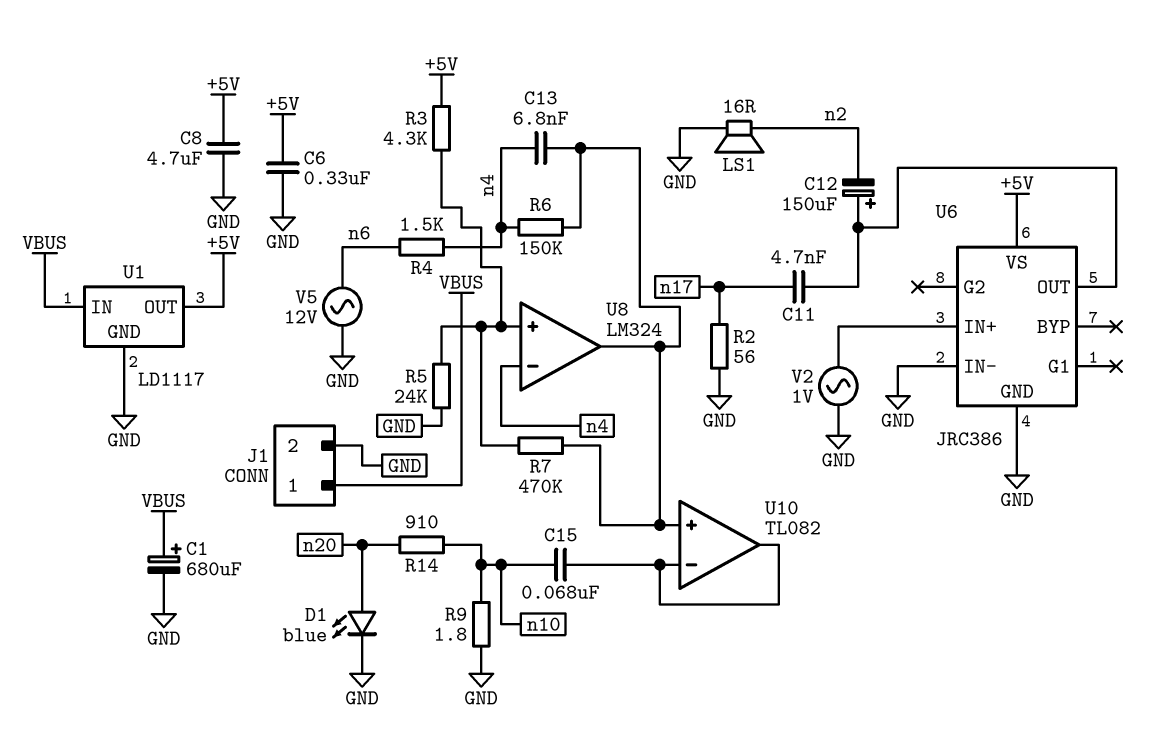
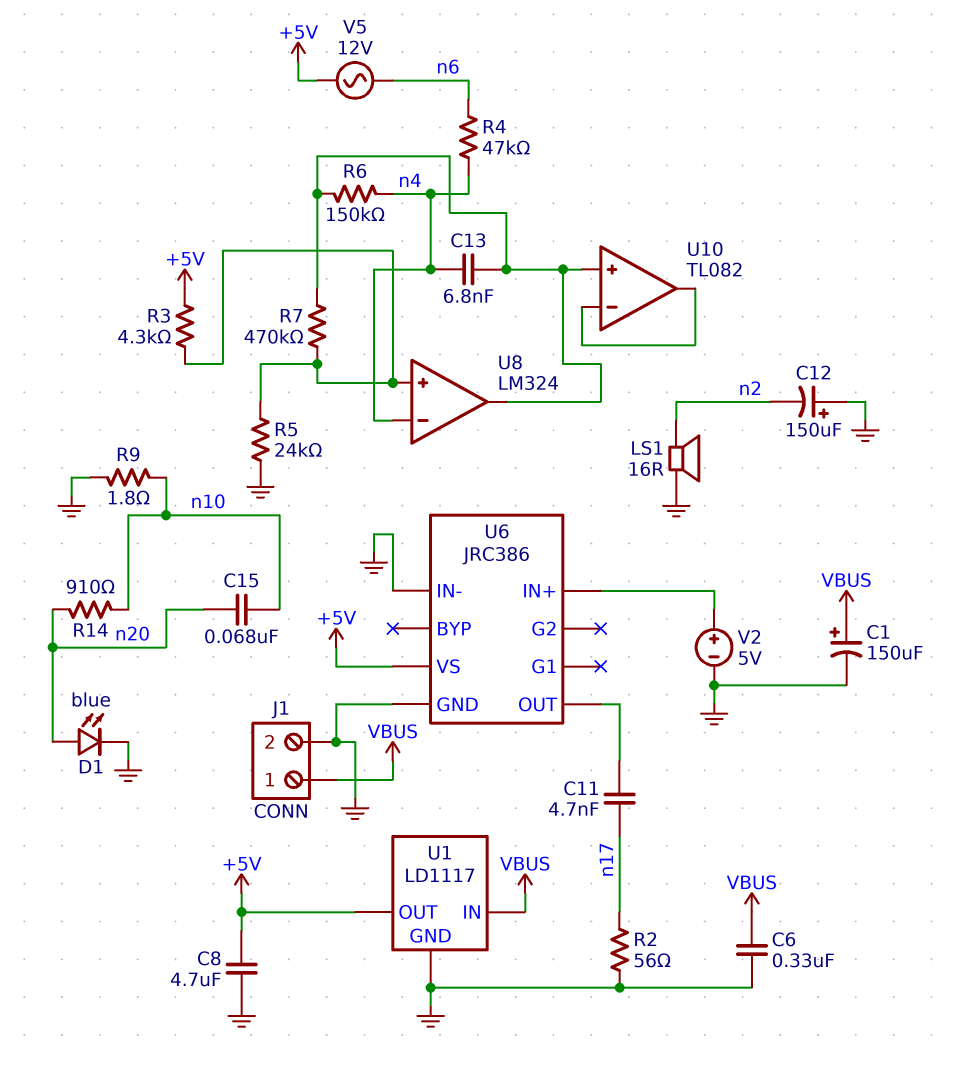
C1: 680uF (plus VBUS, minus GND) -> 150uF (plus VBUS, minus GND)
C6: 330nF (+5V, GND) -> 330nF (GND, VBUS)
C12: 150uF (plus U6/OUT, minus n2) -> 150uF (plus GND, minus n2)
C15: 68nF (U10/in-, n10) -> 68nF (n10, n20)
R4: 1.5k (n4, n6) -> 47k (n4, n6)
V2: AC 1V (GND, U6/IN+) -> 5V (plus U6/IN+, minus GND)
V5: AC 12V (GND, n6) -> AC 12V (+5V, n6)

